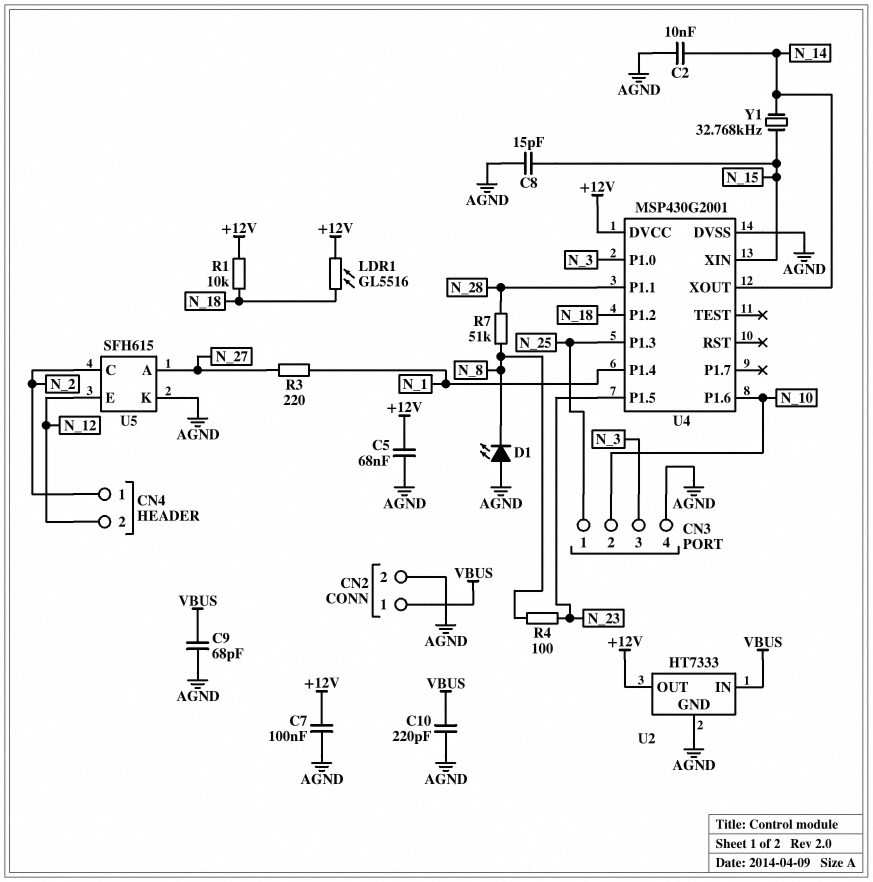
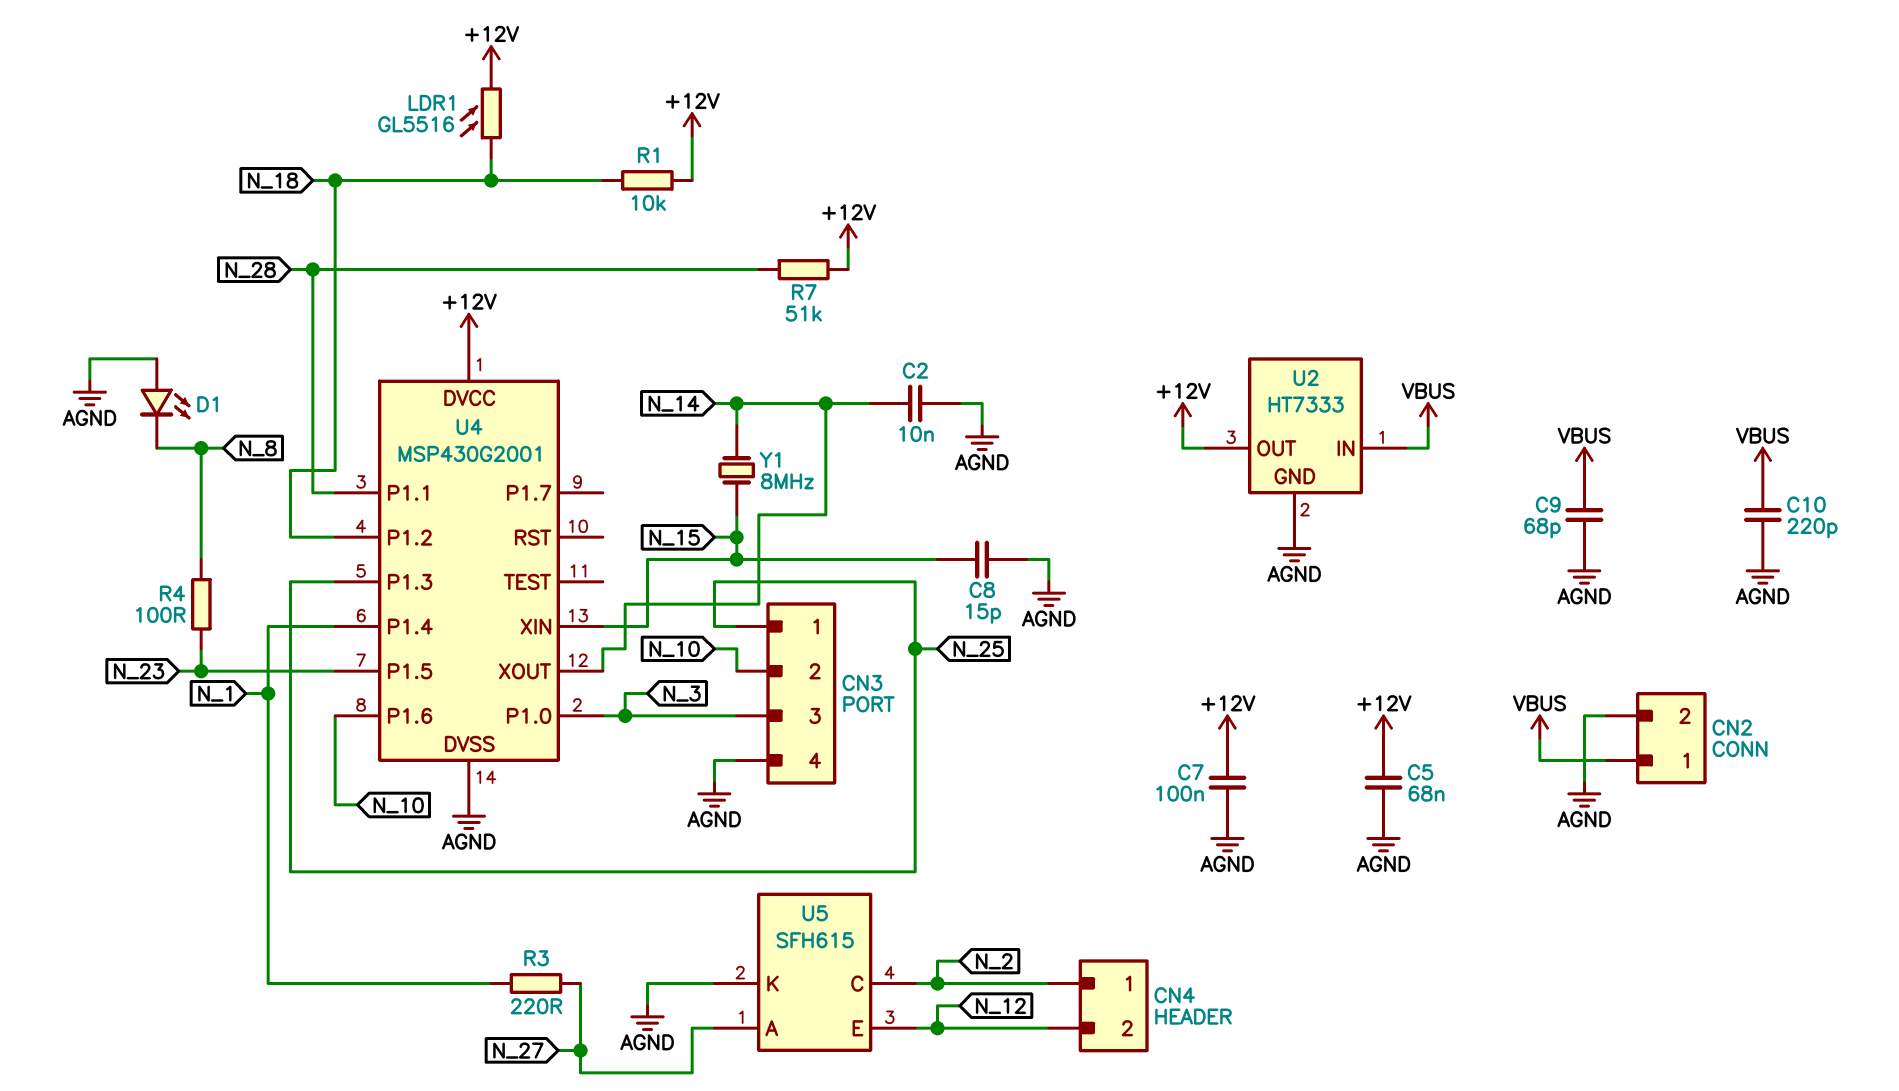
R7: 51k (N_8, N_28) -> 51k (+12V, N_28)
Y1: 32.768kHz (N_14, N_15) -> 8MHz (N_14, N_15)

